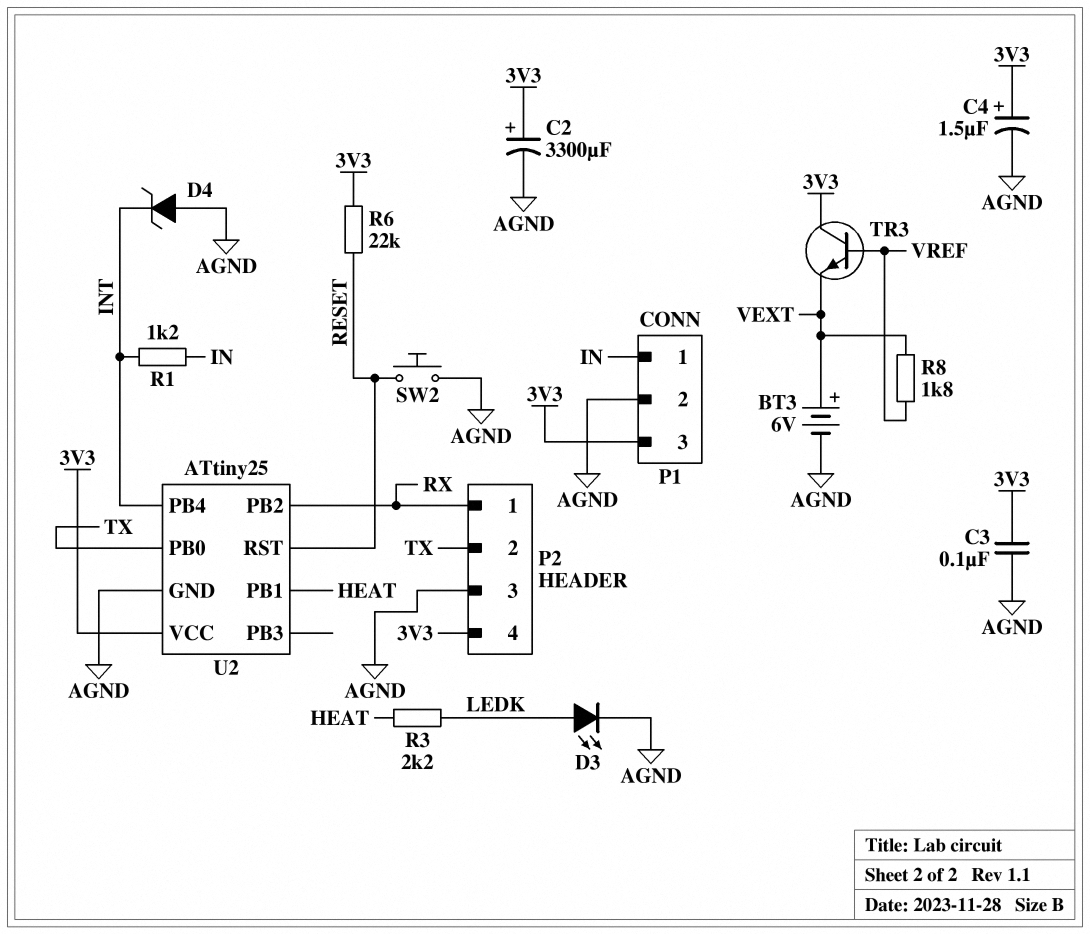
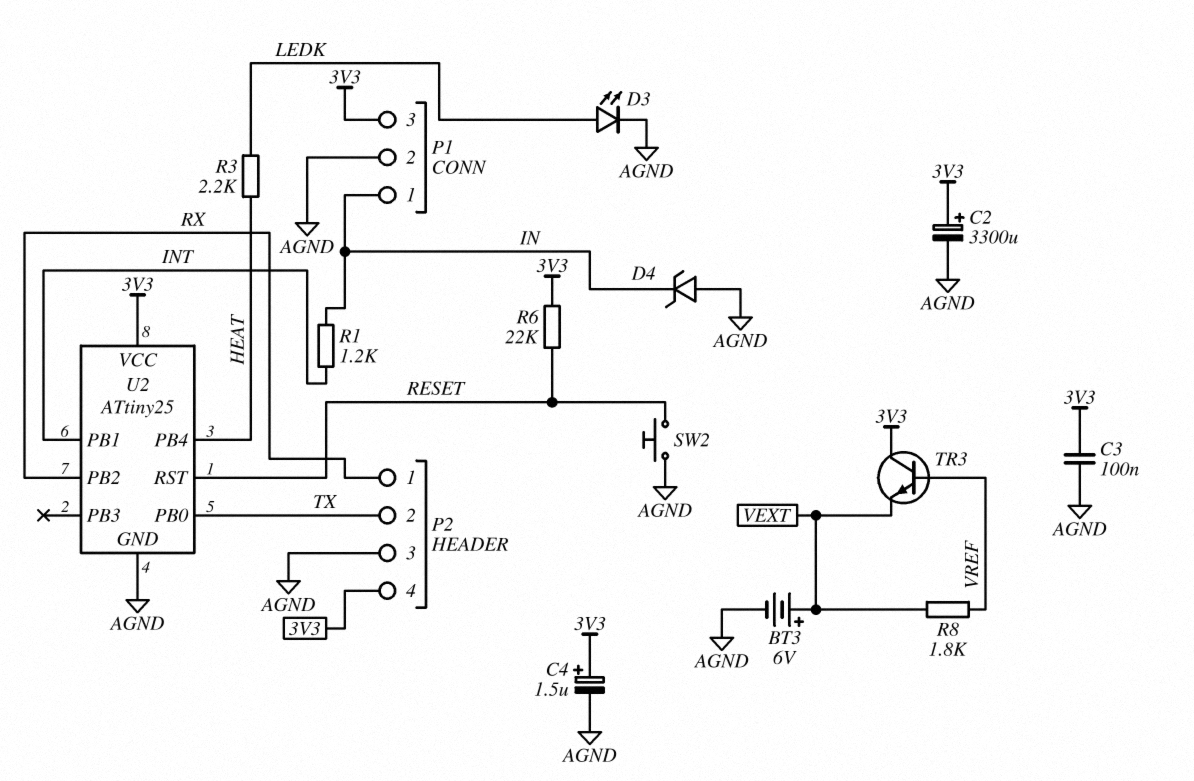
D4: zener (A AGND, K INT) -> zener (A AGND, K IN)
U2 pin PB1: HEAT -> INT
U2 pin PB4: INT -> HEAT

